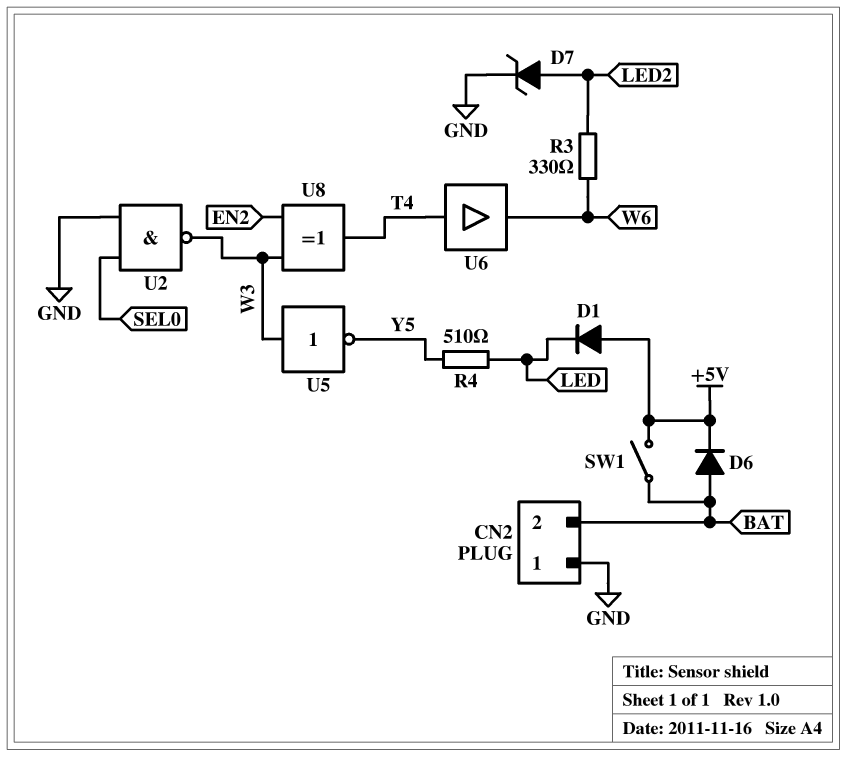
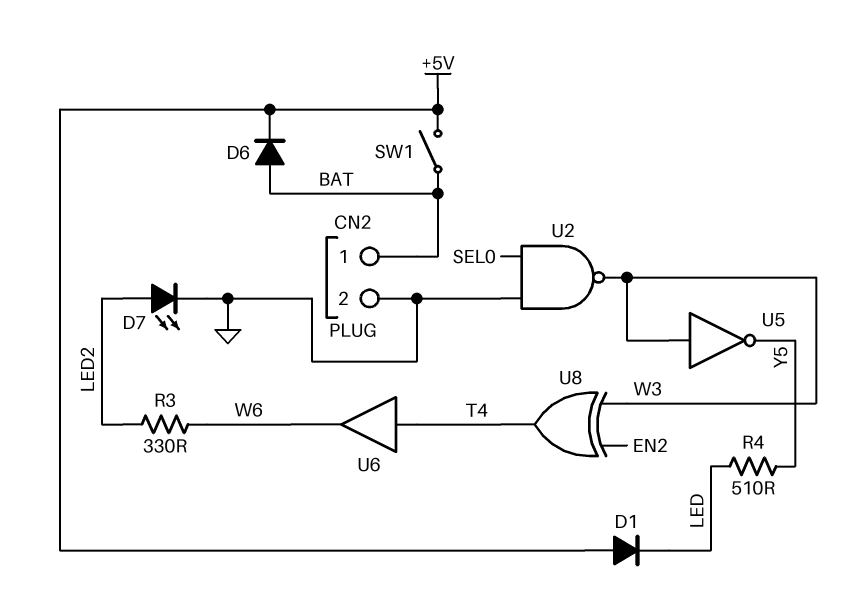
CN2 pin 1: GND -> BAT
CN2 pin 2: BAT -> GND
D7: zener (A LED2, K GND) -> LED (A LED2, K GND)

